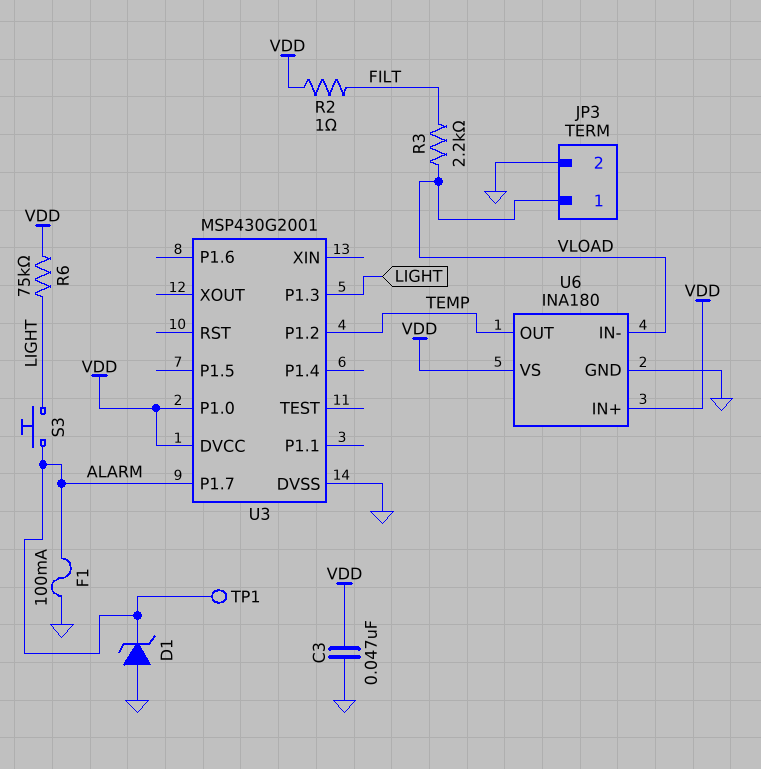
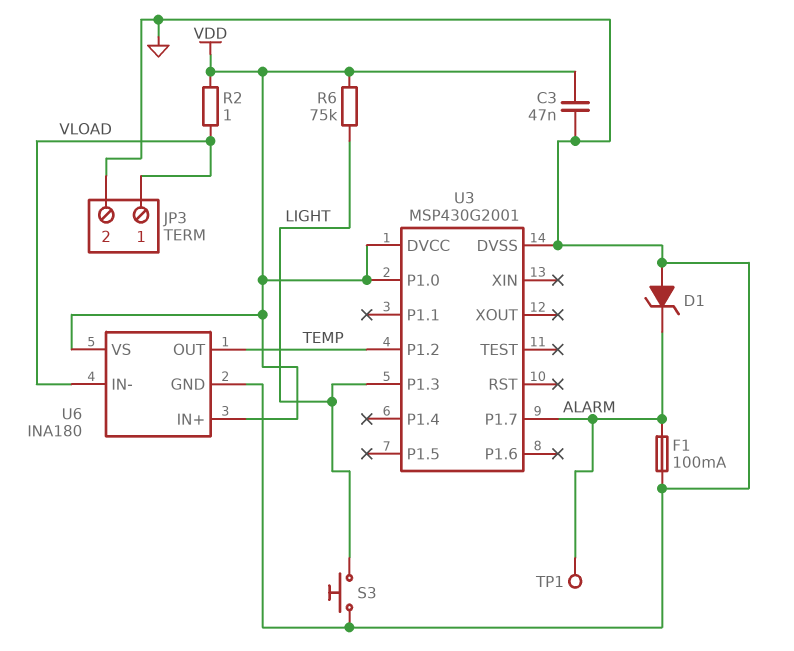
R2: 1 (FILT, VDD) -> 1 (VDD, VLOAD)
R3: 2.2k (FILT, VLOAD) -> none
S3: button (ALARM, LIGHT) -> button (GND, LIGHT)

